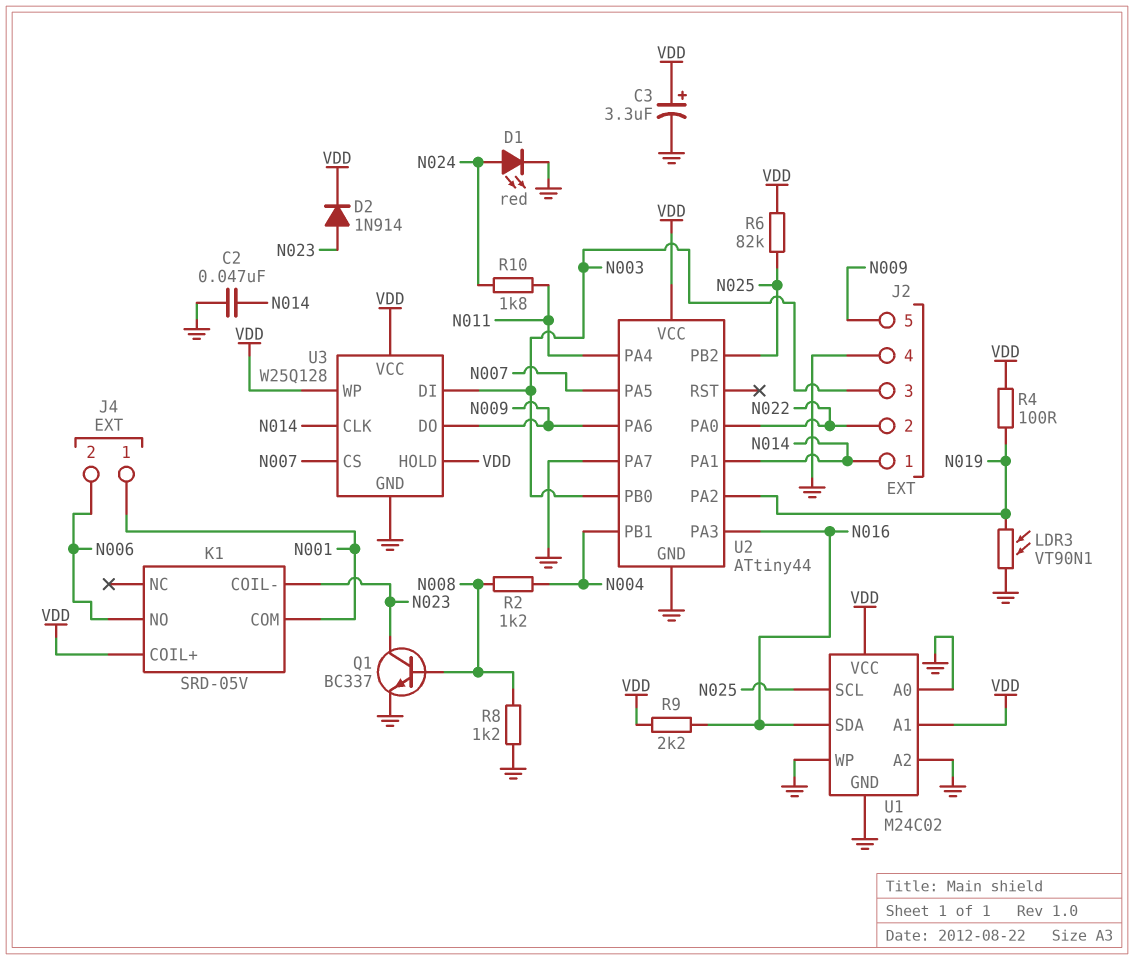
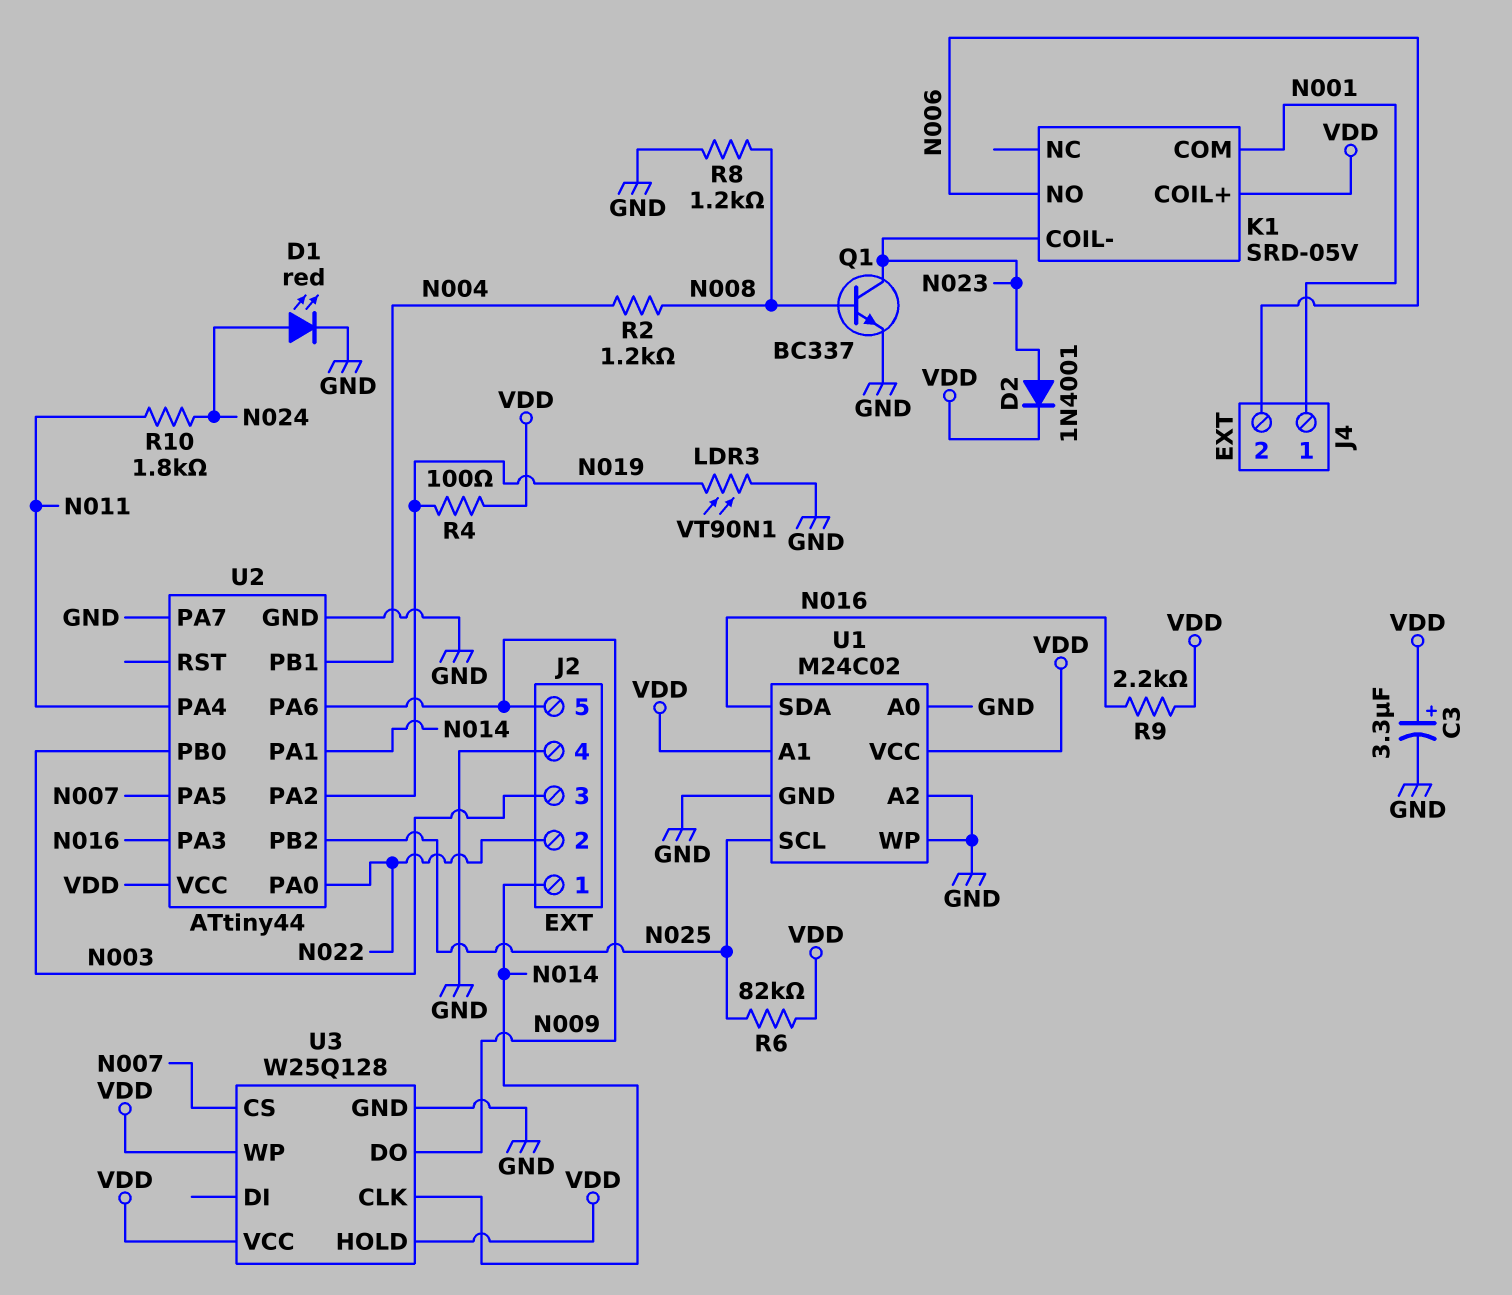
C2: 47nF (GND, N014) -> none
D2: diode 1N914 (A N023, K VDD) -> diode 1N4001 (A N023, K VDD)
U3 pin DI: N003 -> none

